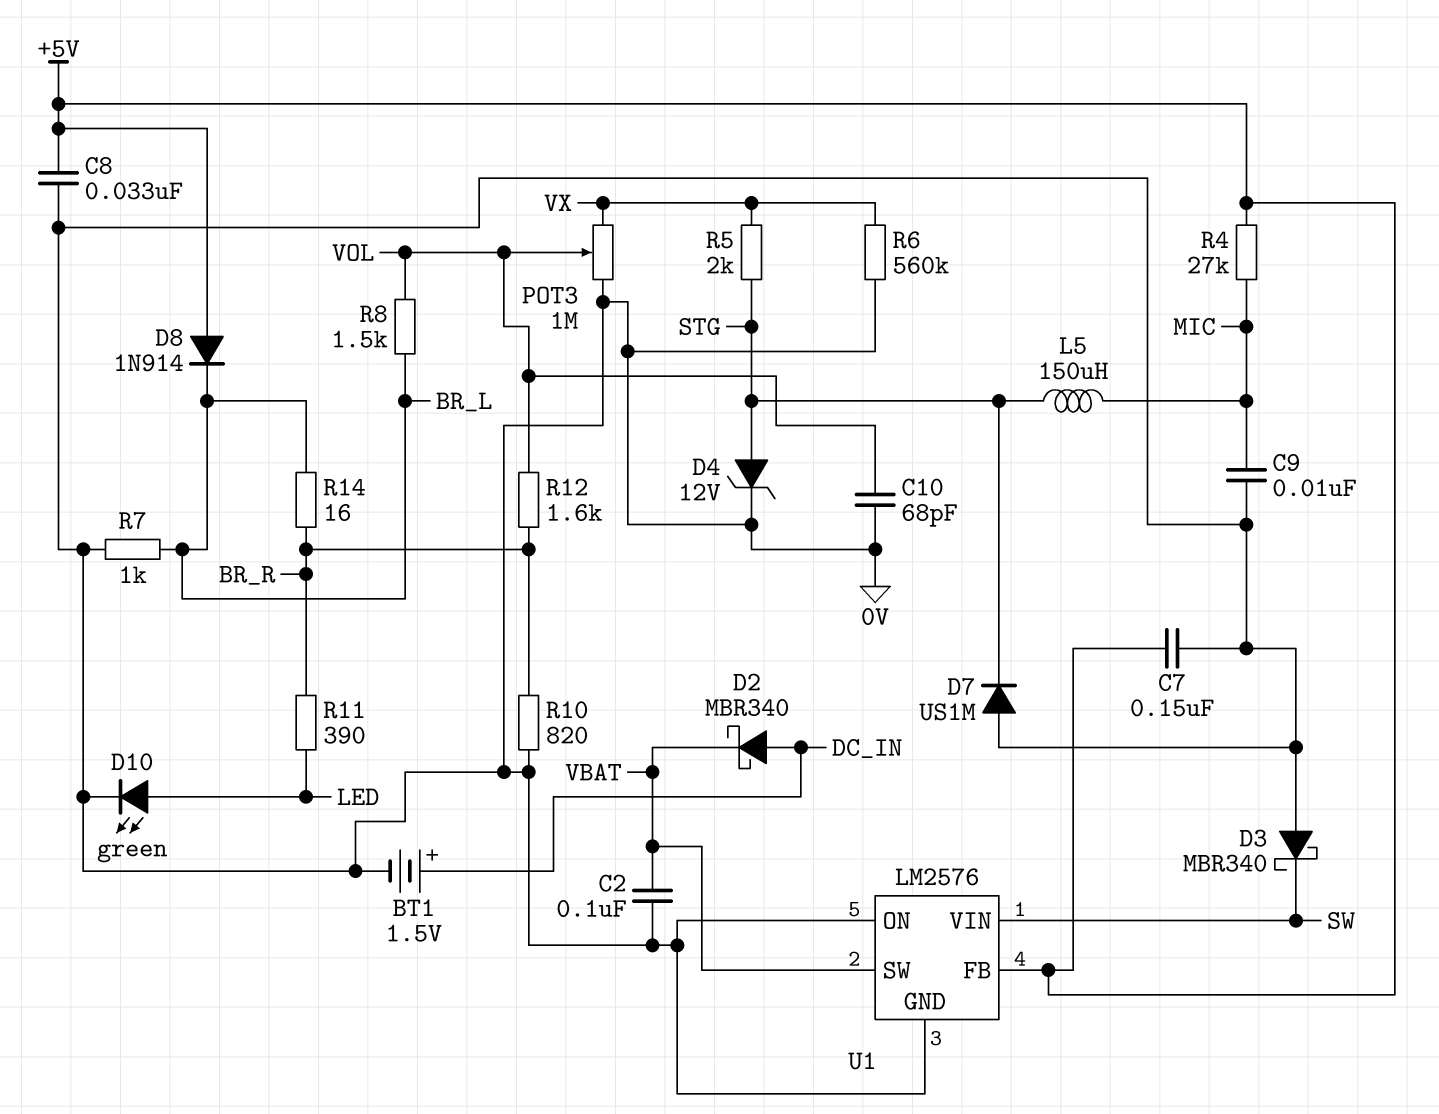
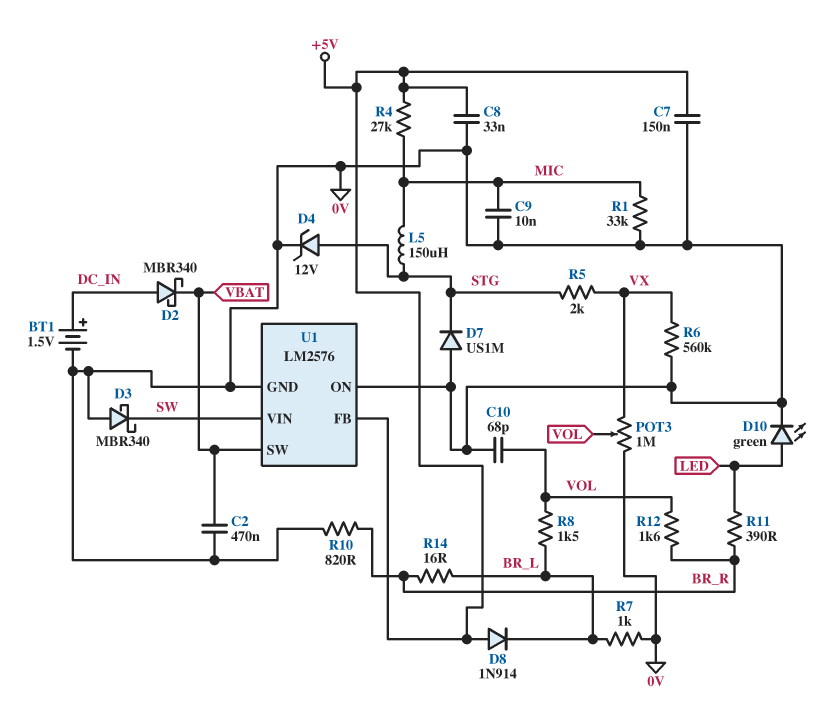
C2: 100nF (0V, VBAT) -> 470nF (0V, VBAT)
R1: none -> 33k (0V, MIC)

